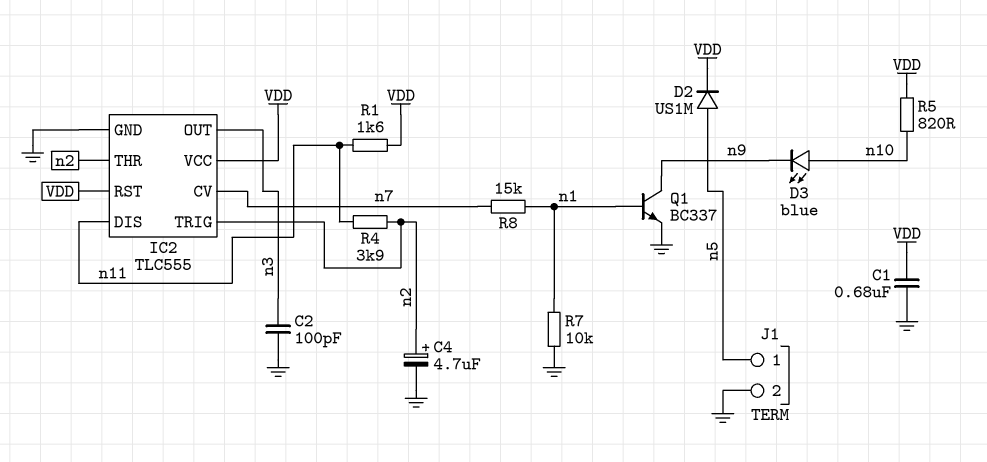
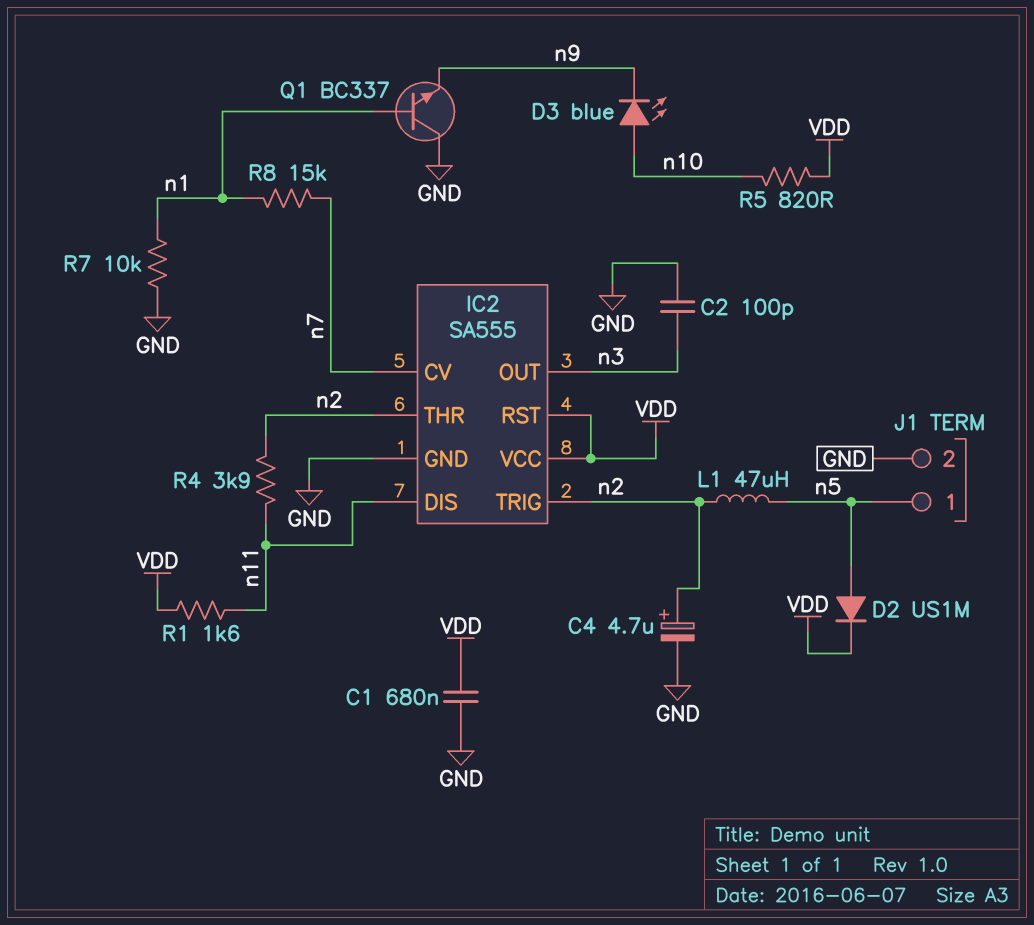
IC2: TLC555 -> SA555
L1: none -> 47uH (n2, n5)
Q1: NPN BC337 (B n1, C n9, E GND) -> NPN BC337 (B n1, C GND, E n9)

